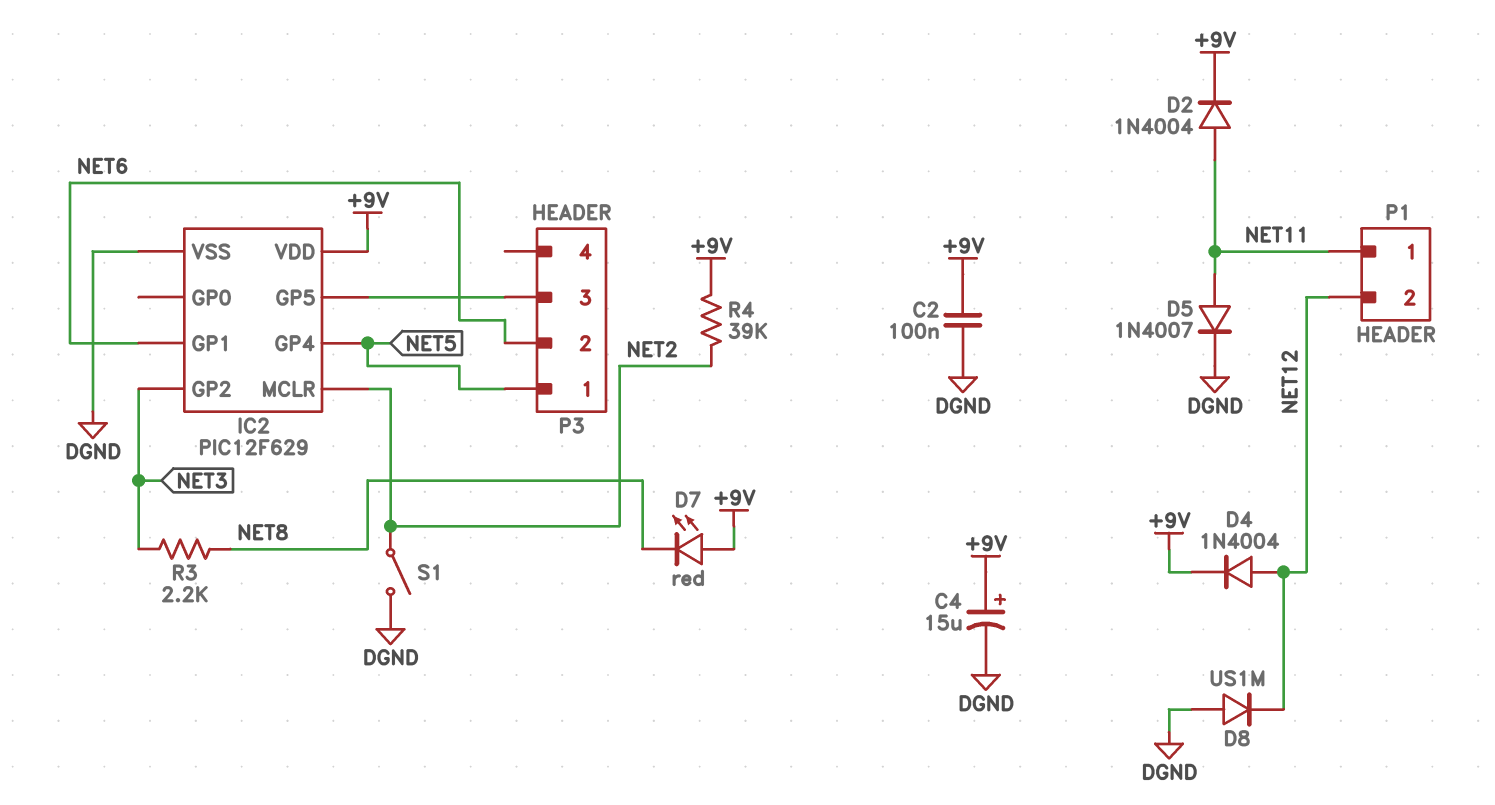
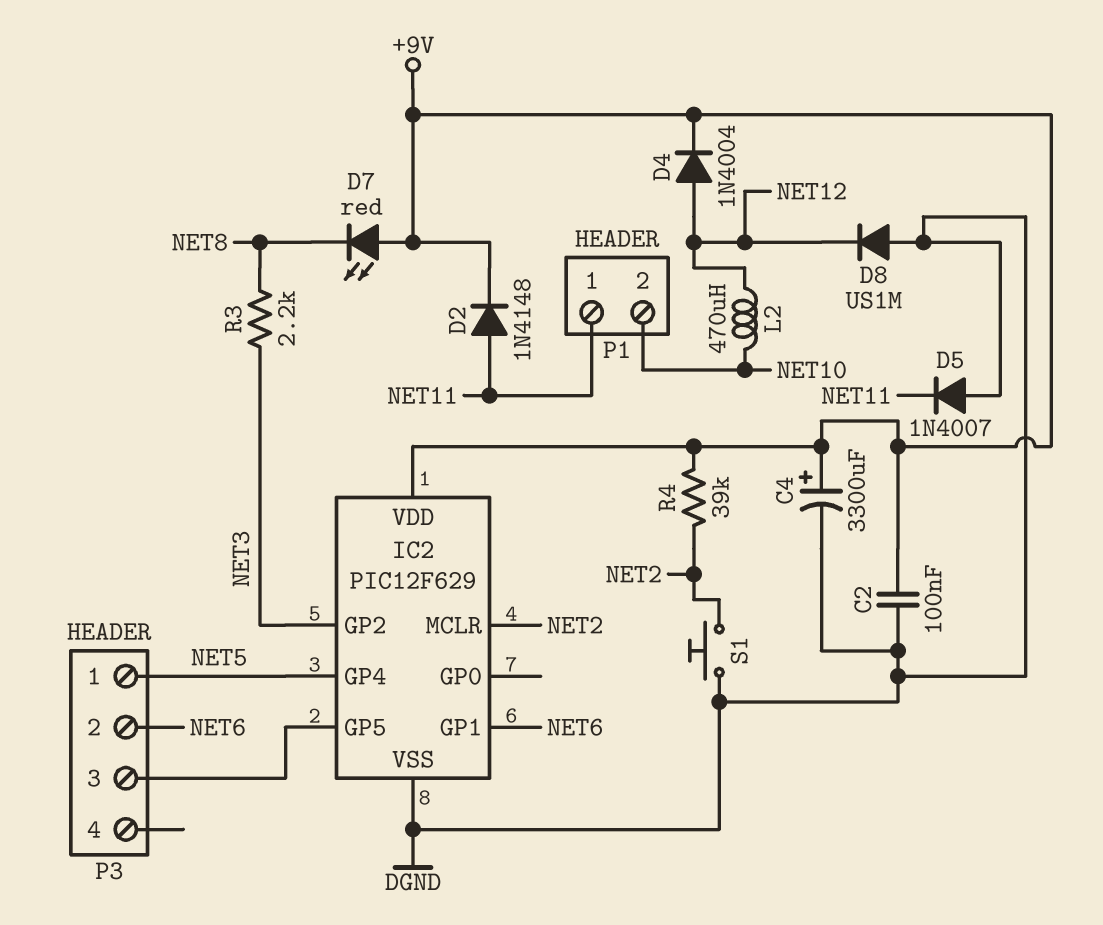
C4: 15uF (plus +9V, minus DGND) -> 3300uF (plus +9V, minus DGND)
D2: diode 1N4004 (A NET11, K +9V) -> diode 1N4148 (A NET11, K +9V)
D5: diode 1N4007 (A NET11, K DGND) -> diode 1N4007 (A DGND, K NET11)
L2: none -> 470uH (NET10, NET12)
P1 pin 2: NET12 -> NET10
S1: switch (DGND, NET2) -> button (DGND, NET2)

